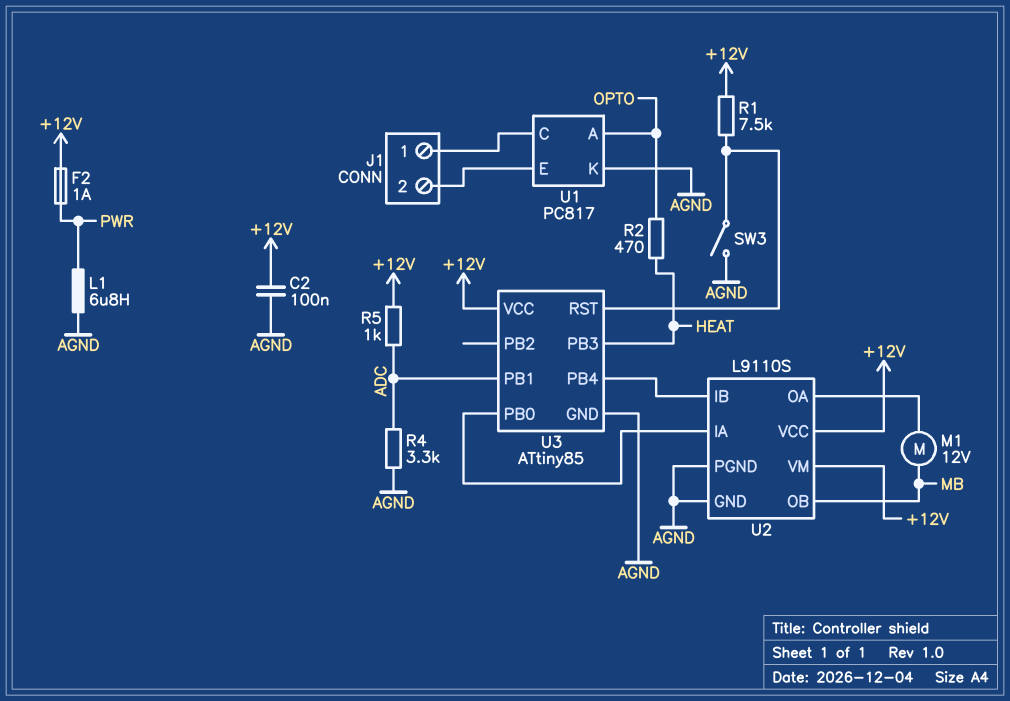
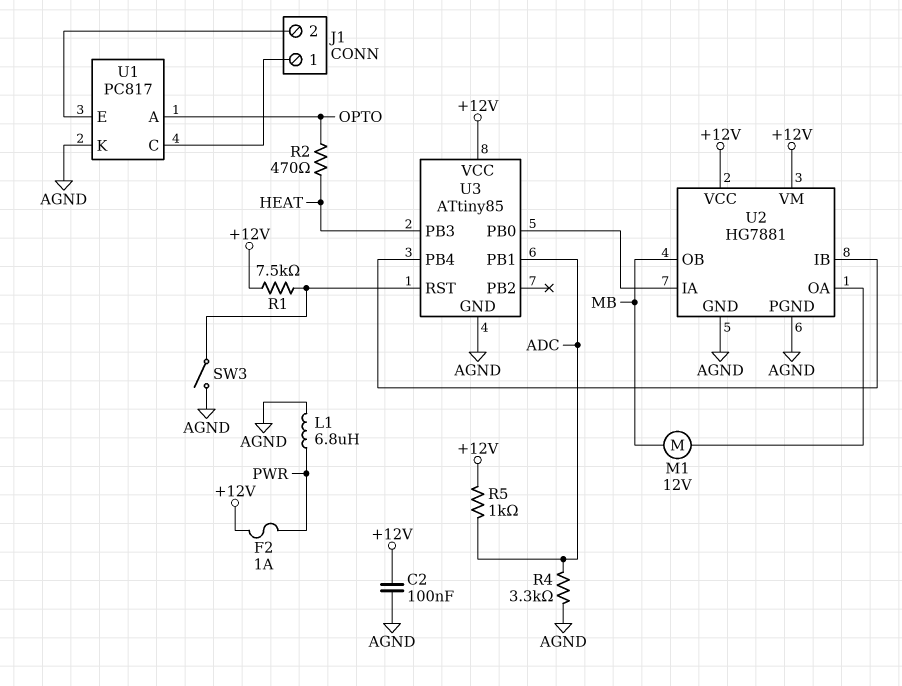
U2: L9110S -> HG7881

